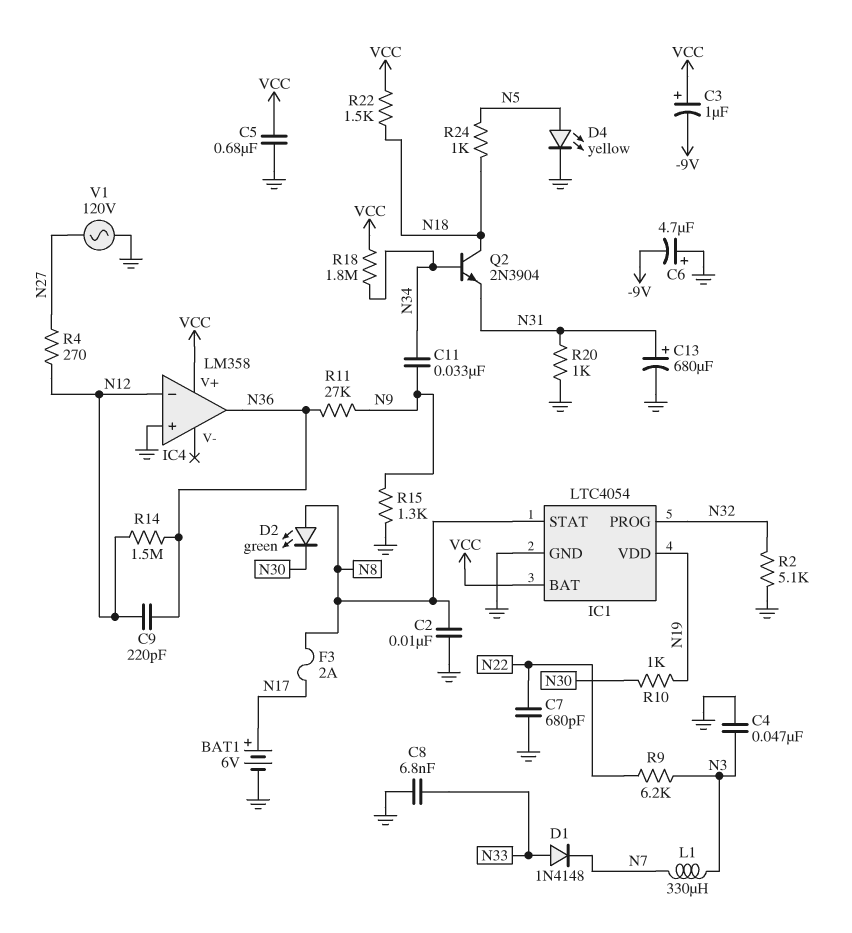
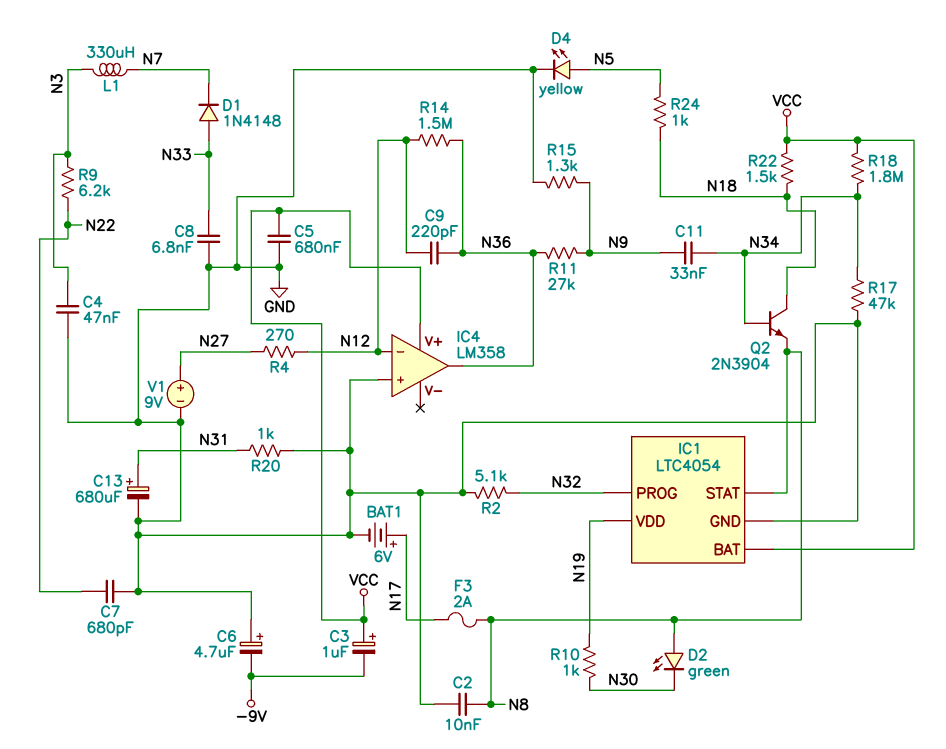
Q2: NPN 2N3904 (B N34, C N18, E N31) -> NPN 2N3904 (B N34, C N18, E N8)
R17: none -> 47k (GND, N34)
V1: AC 120V (GND, N27) -> 9V (plus N27, minus GND)

